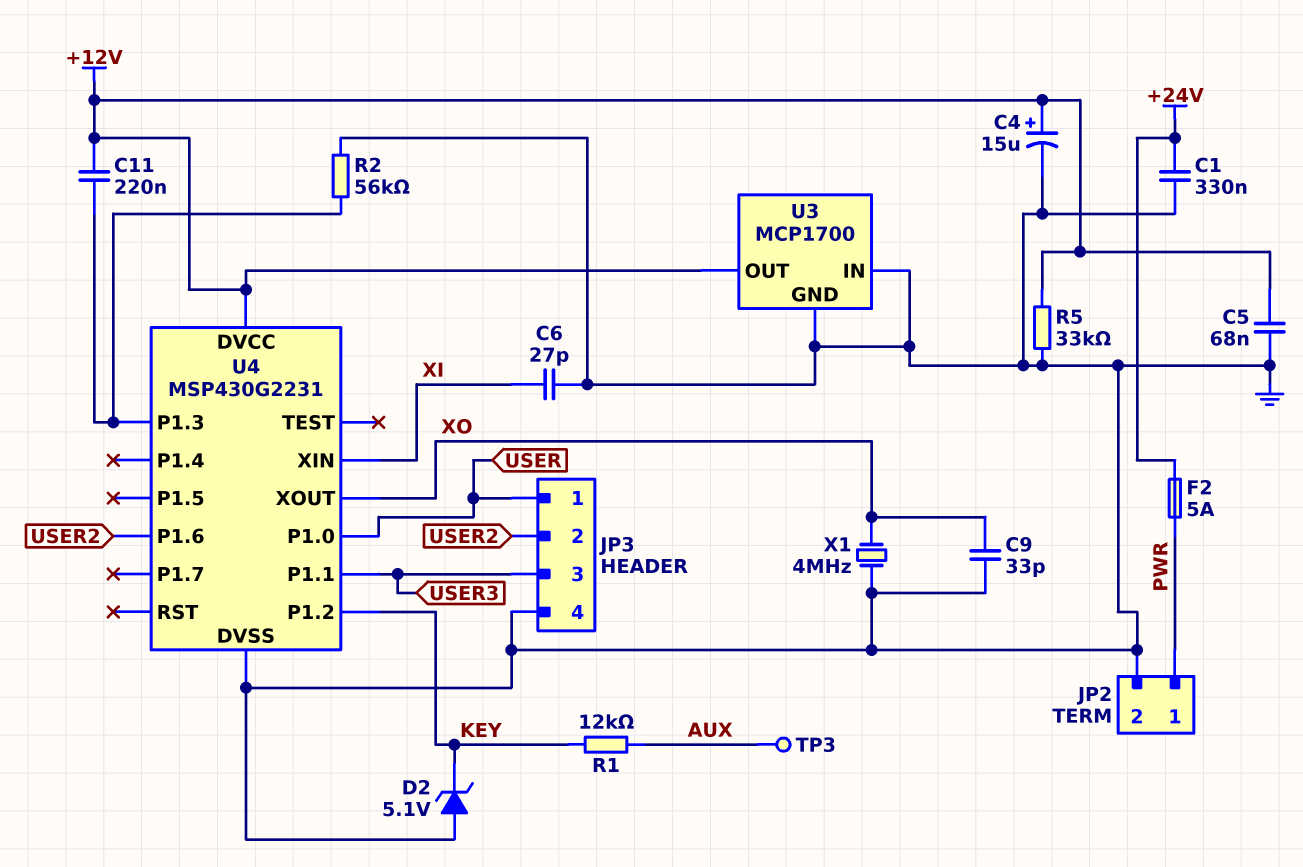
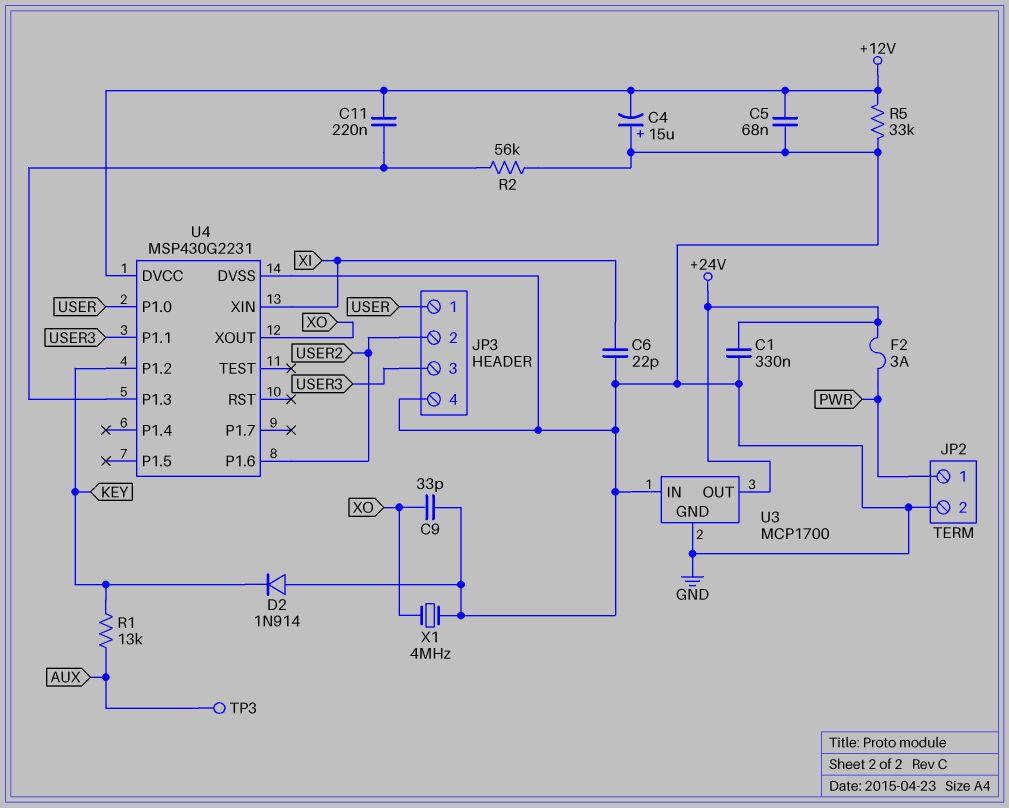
C4: 15uF (plus +12V, minus GND) -> 15uF (plus GND, minus +12V)
C6: 27pF (GND, XI) -> 22pF (GND, XI)
D2: zener 5.1V (A GND, K KEY) -> diode 1N914 (A GND, K KEY)
F2: 5A (+24V, PWR) -> 3A (+24V, PWR)
R1: 12k (AUX, KEY) -> 13k (AUX, KEY)
U3 pin OUT: +12V -> +24V

